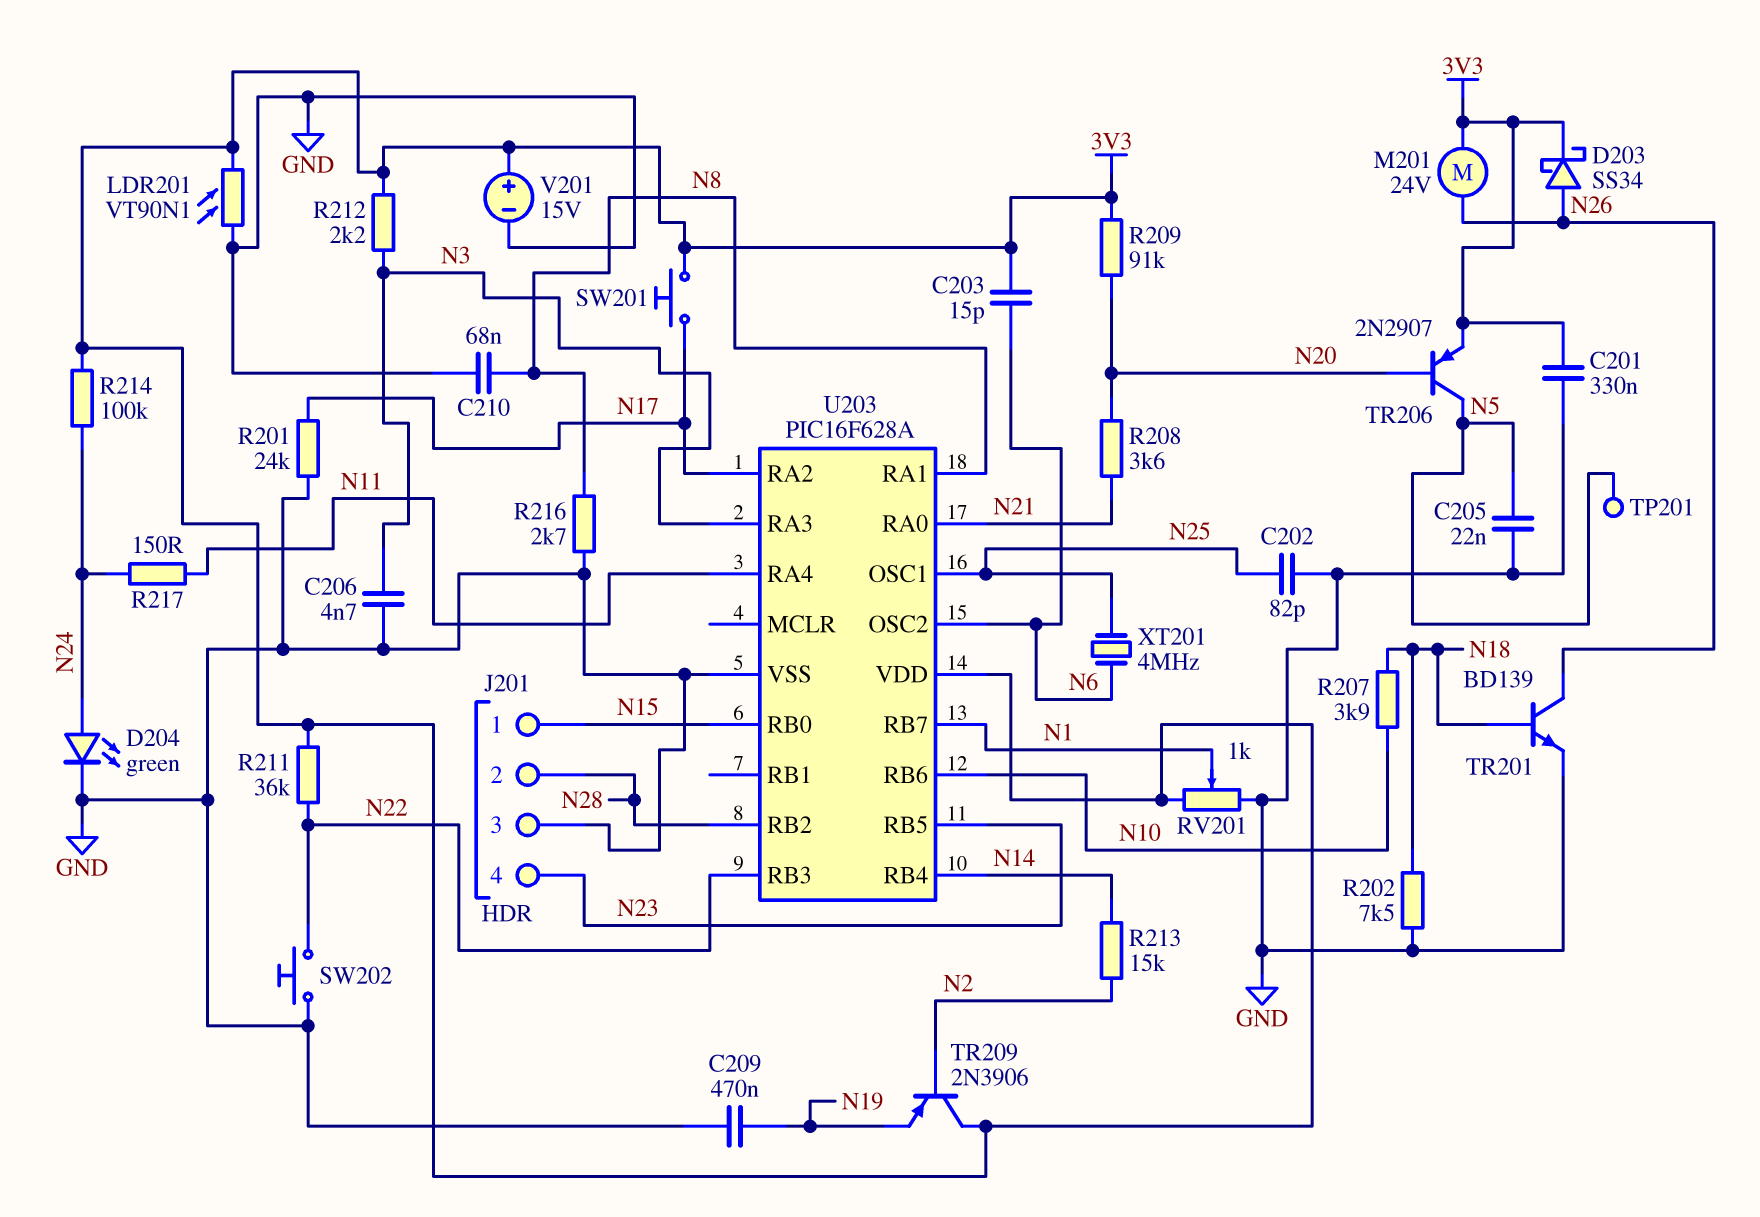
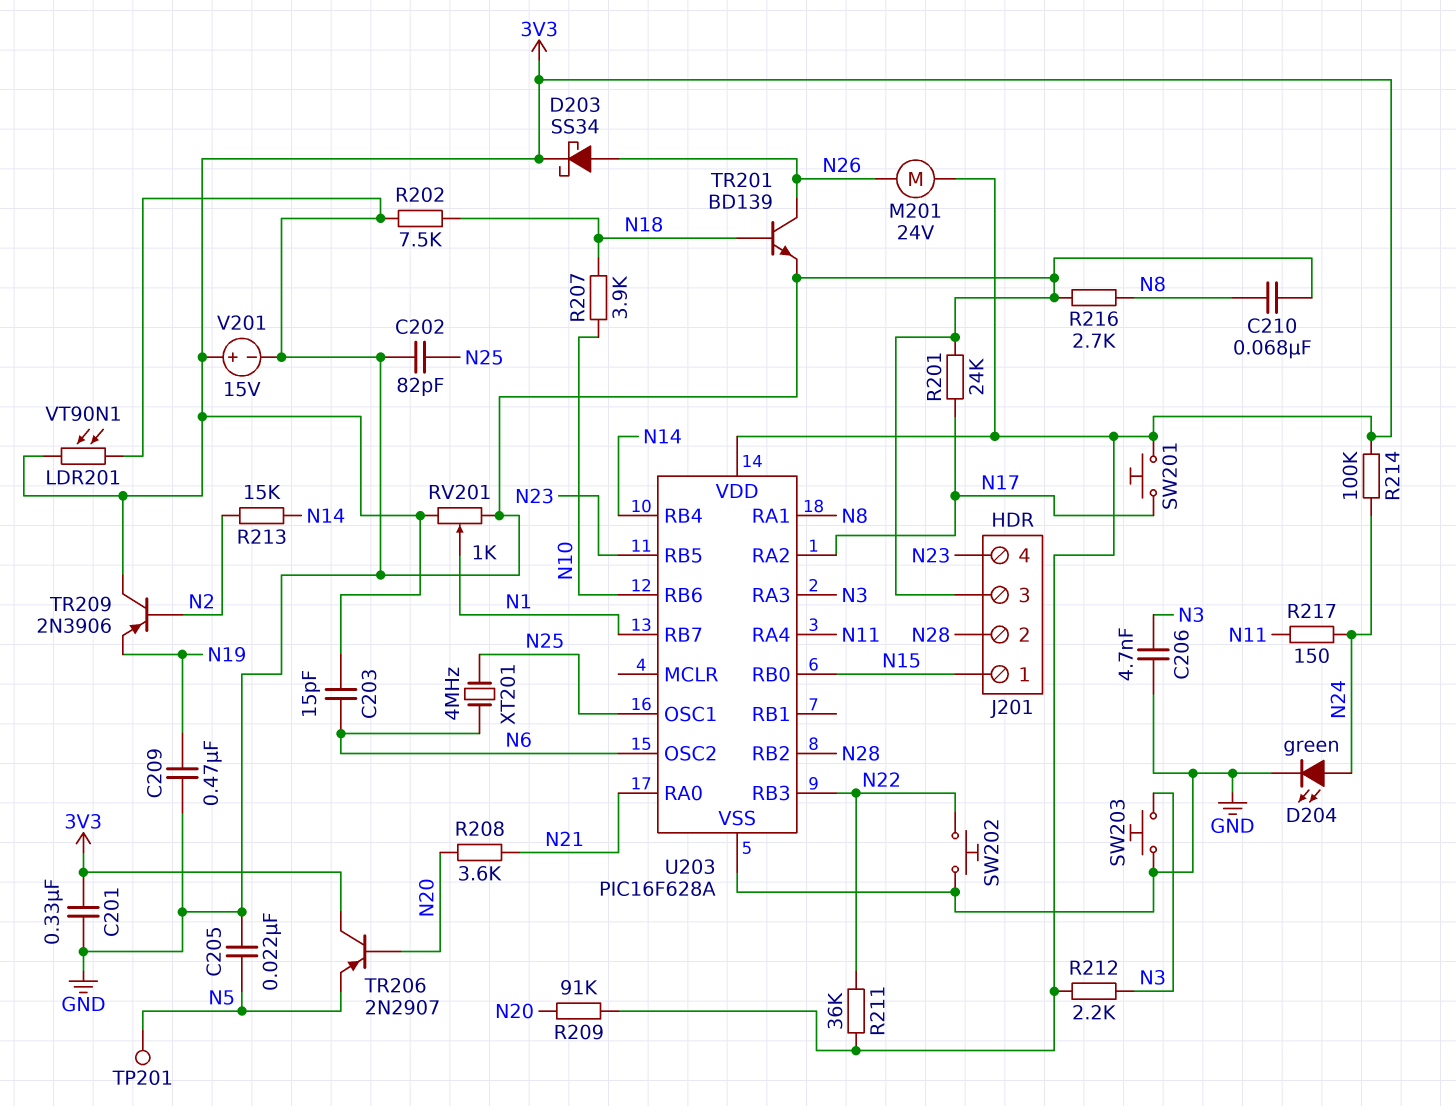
SW203: none -> button (GND, N3)
TR206: PNP 2N2907 (B N20, C N5, E 3V3) -> PNP 2N2907 (B N20, C 3V3, E N5)

